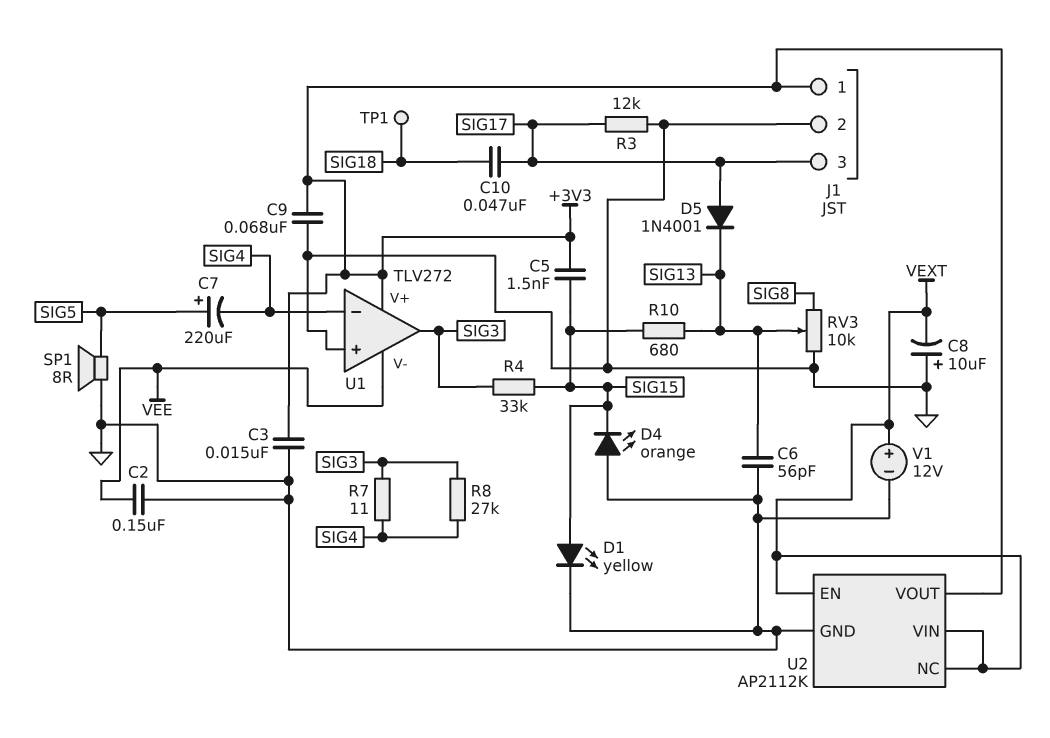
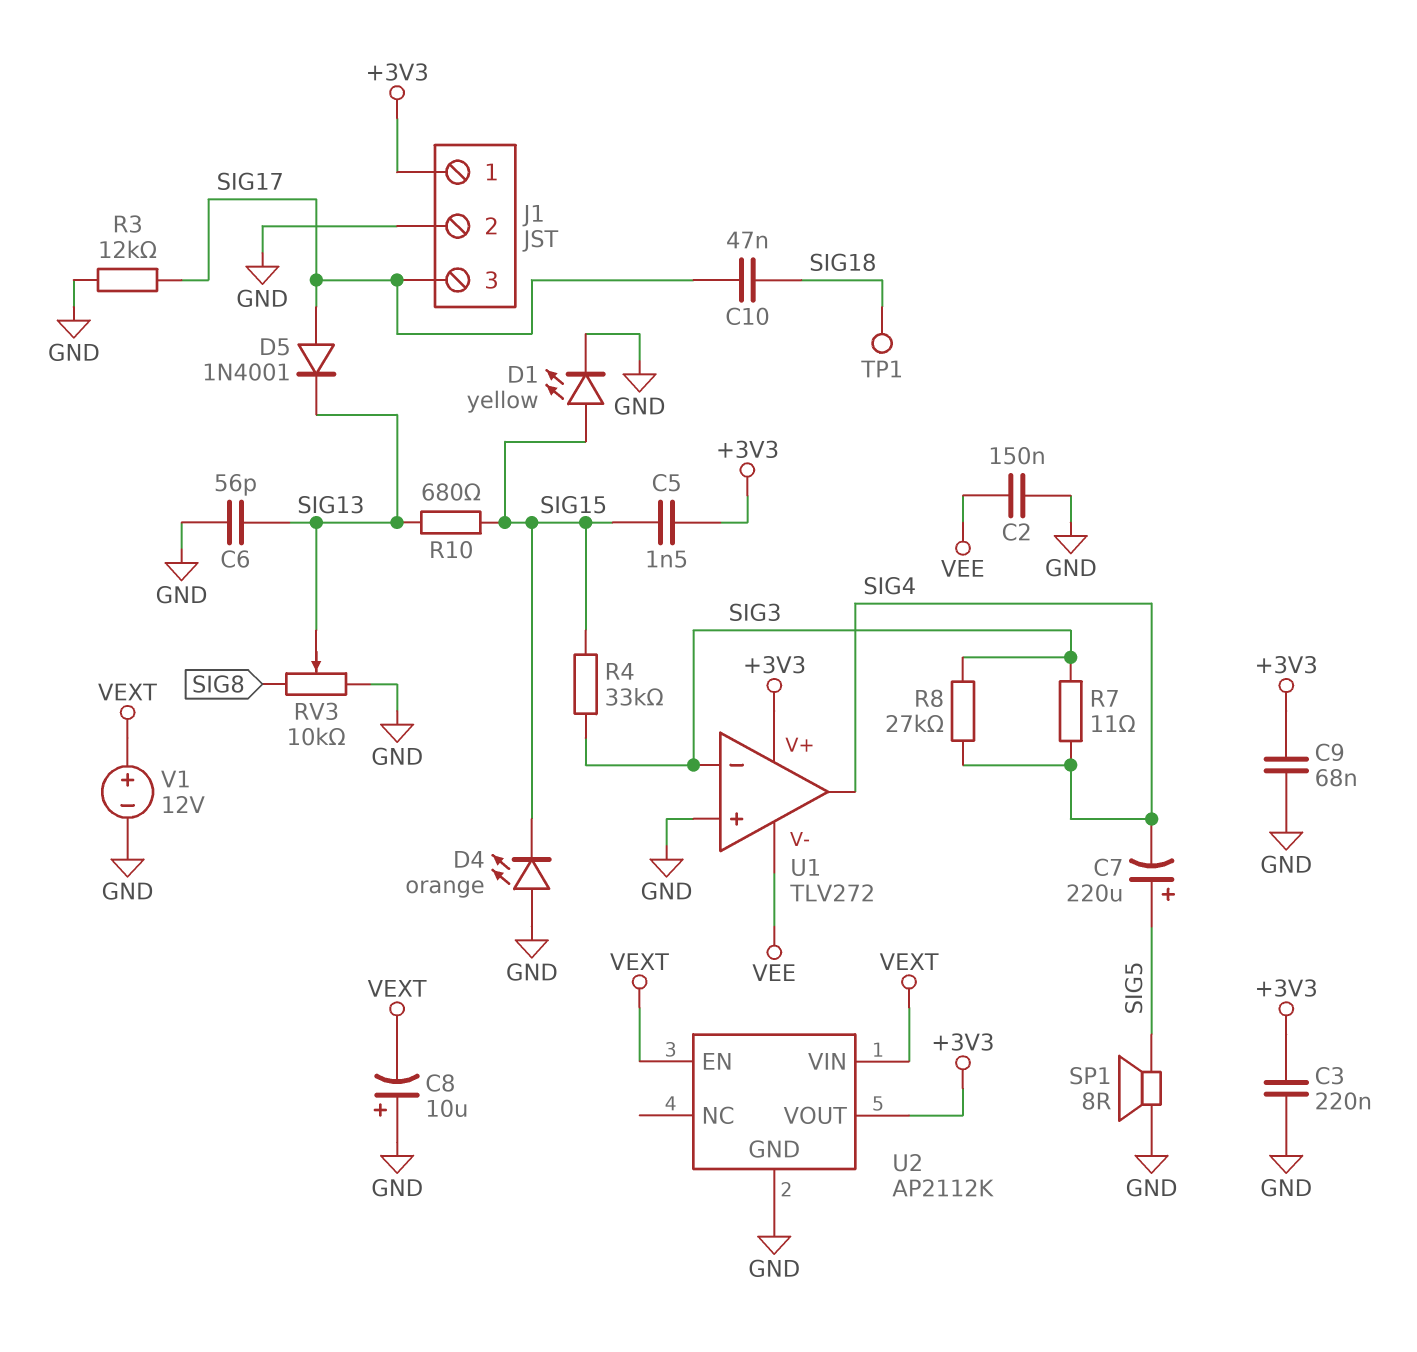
C3: 15nF (+3V3, GND) -> 220nF (+3V3, GND)
U1 pin in-: SIG4 -> SIG3
U1 pin out: SIG3 -> SIG4
U2 pin NC: VEXT -> none

